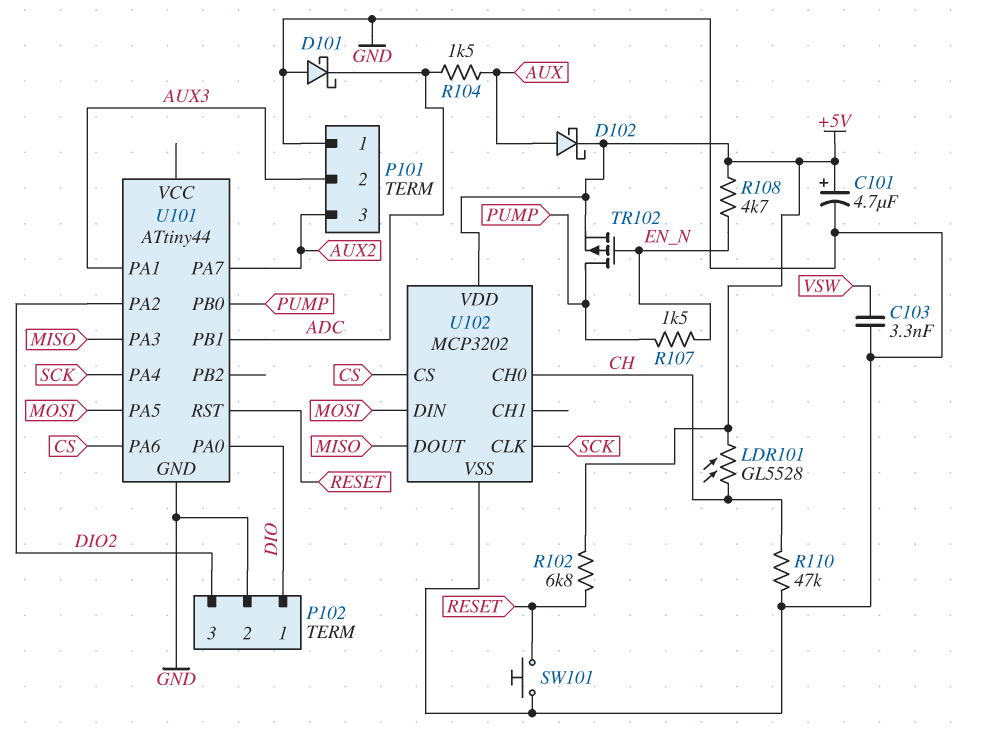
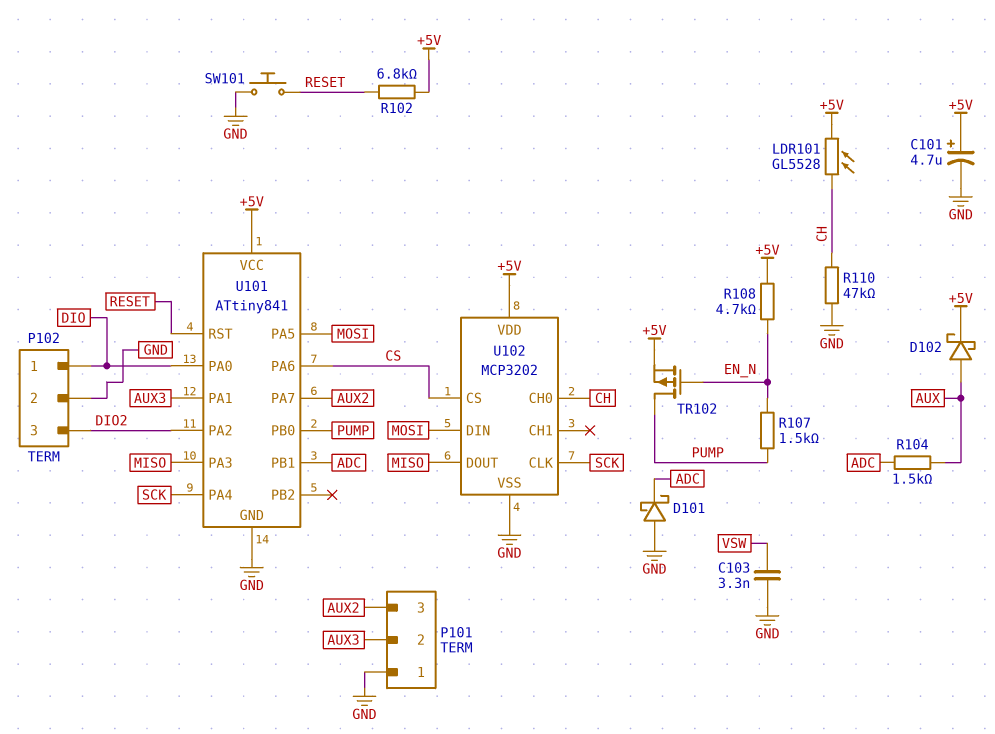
U101: ATtiny44 -> ATtiny841
U101 pin VCC: none -> +5V

